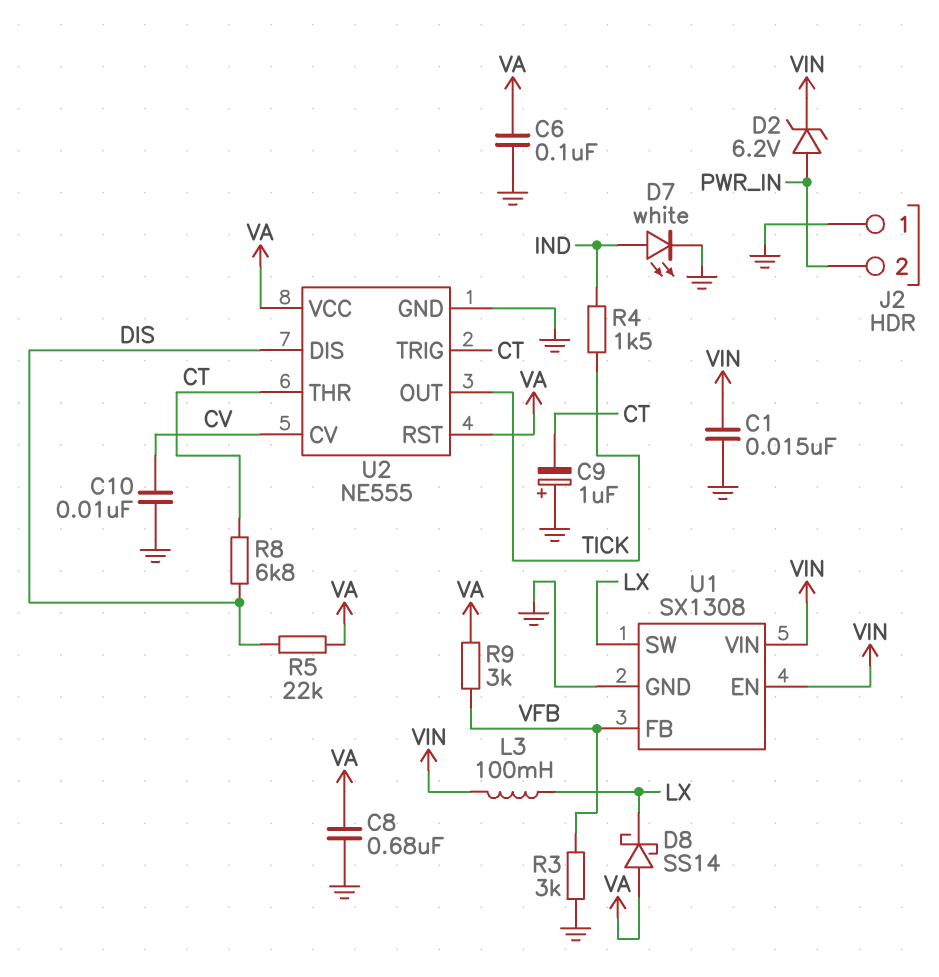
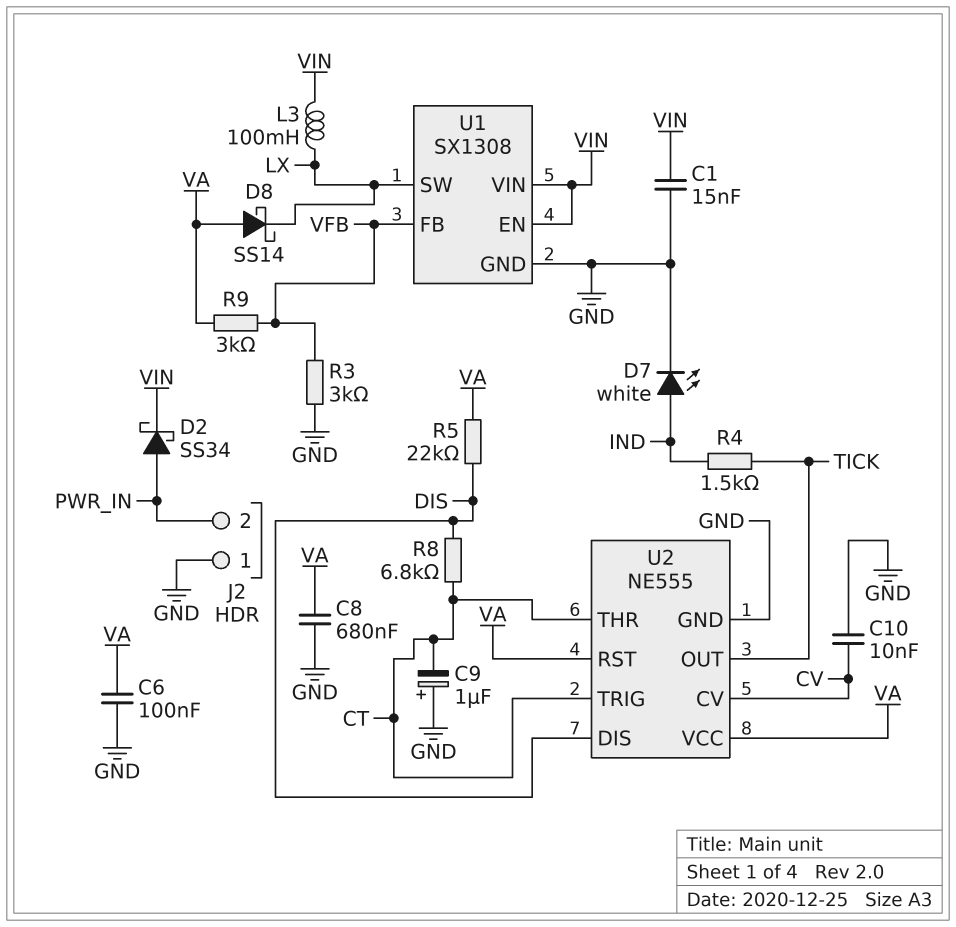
D2: zener 6.2V (A PWR_IN, K VIN) -> schottky SS34 (A PWR_IN, K VIN)

